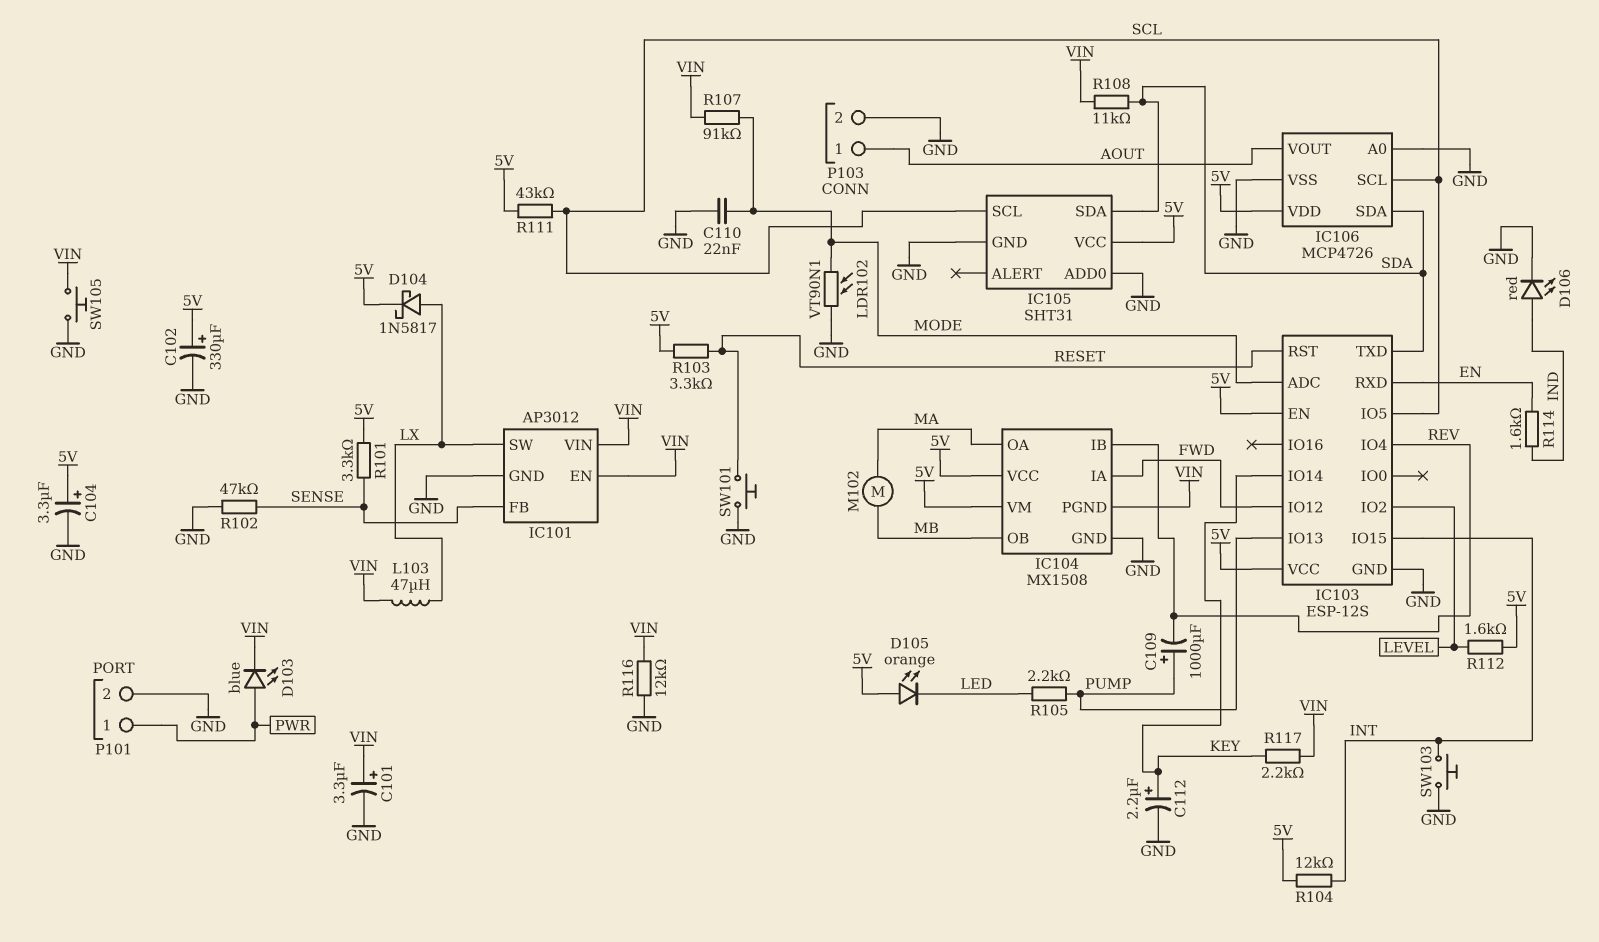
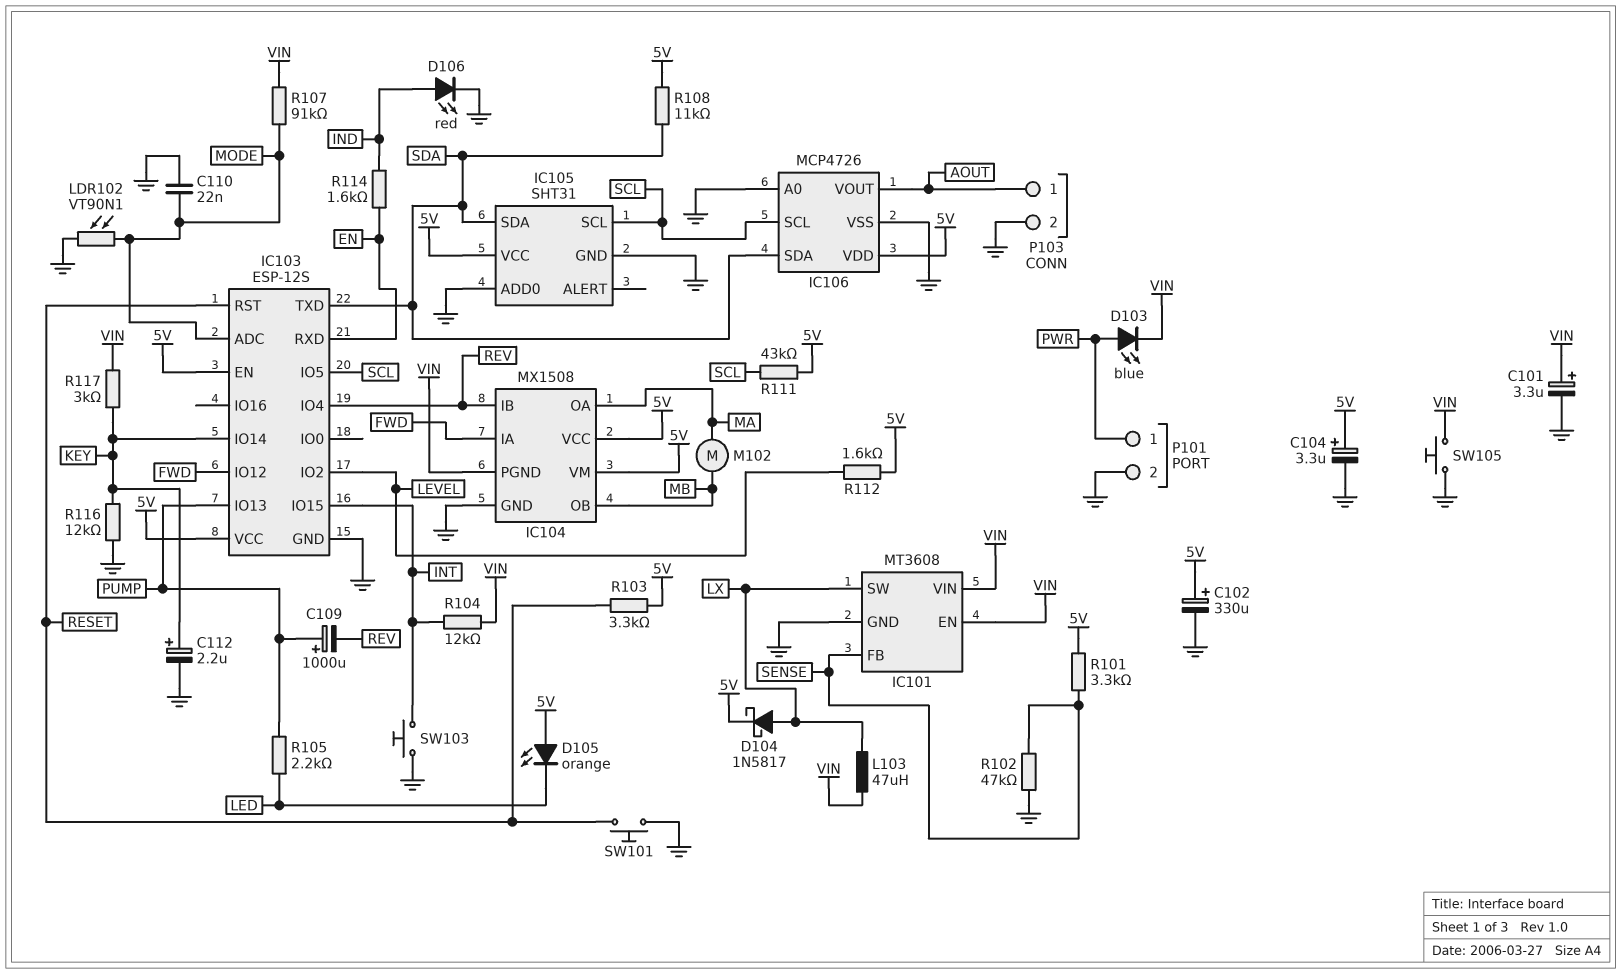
IC101: AP3012 -> MT3608
R104: 12k (5V, INT) -> 12k (INT, VIN)
R108: 11k (SDA, VIN) -> 11k (5V, SDA)
R116: 12k (GND, VIN) -> 12k (GND, KEY)
R117: 2.2k (KEY, VIN) -> 3k (KEY, VIN)

